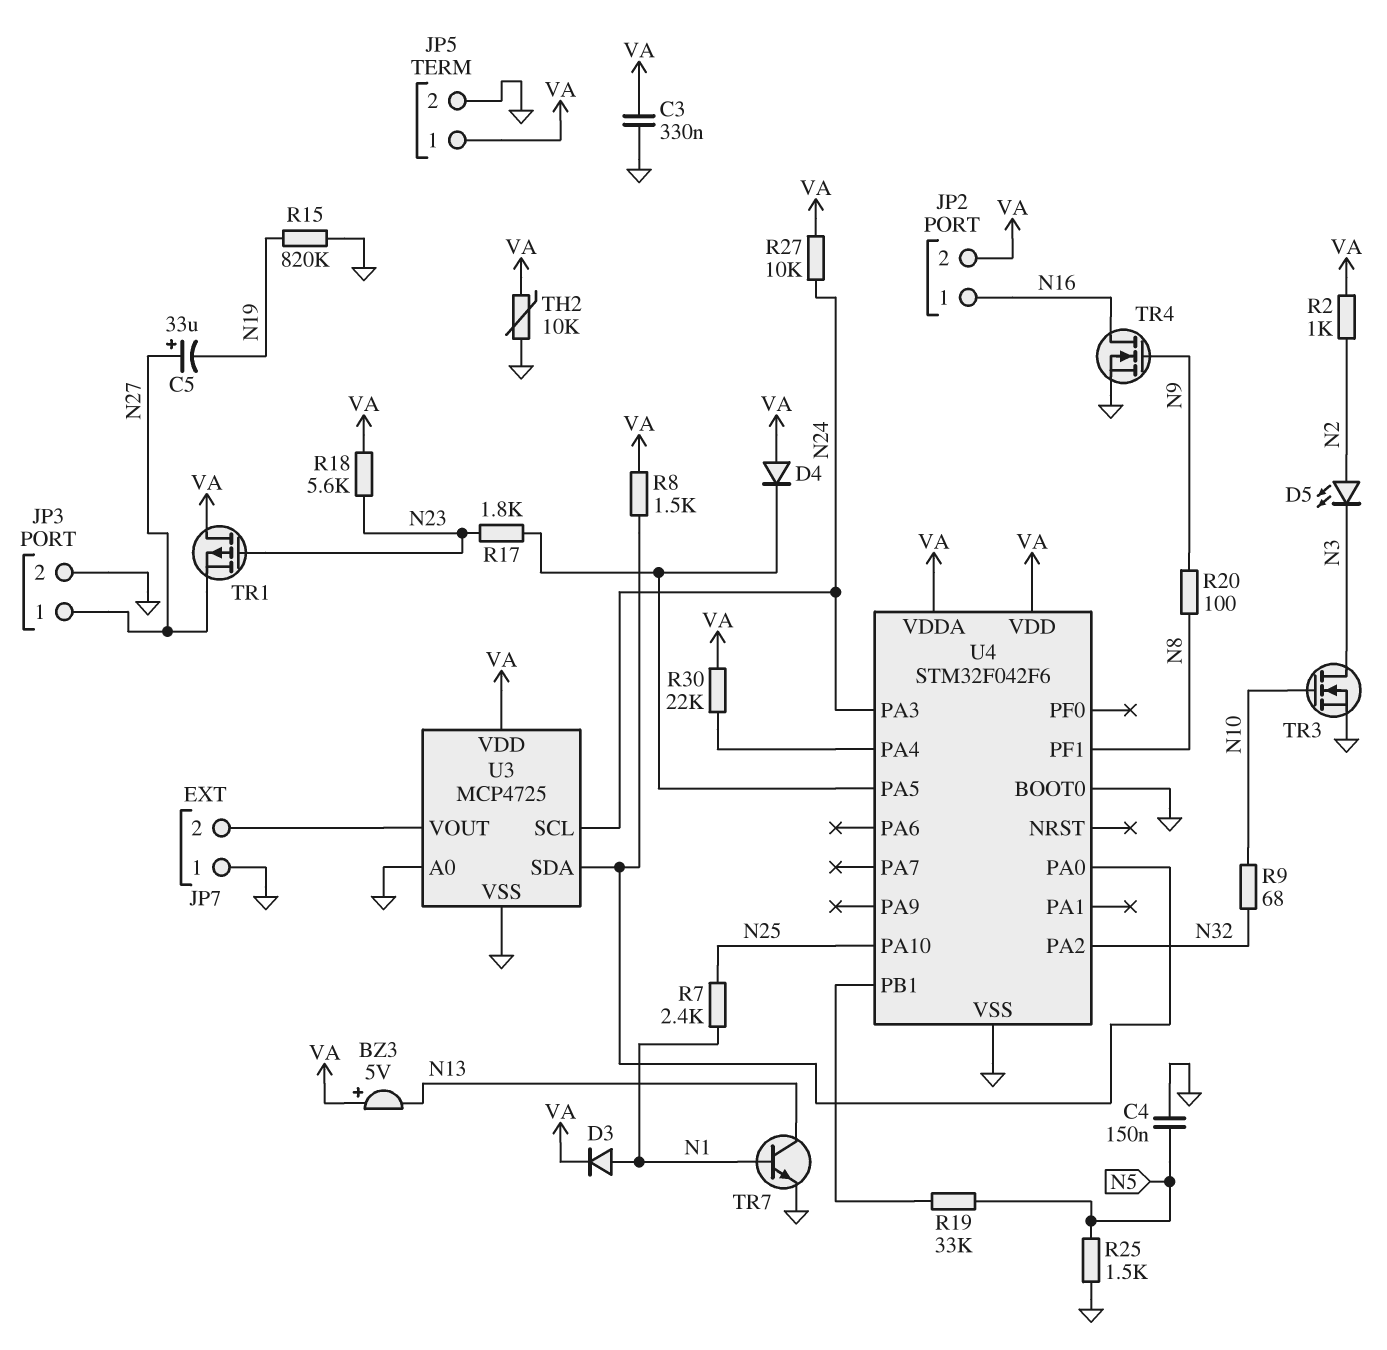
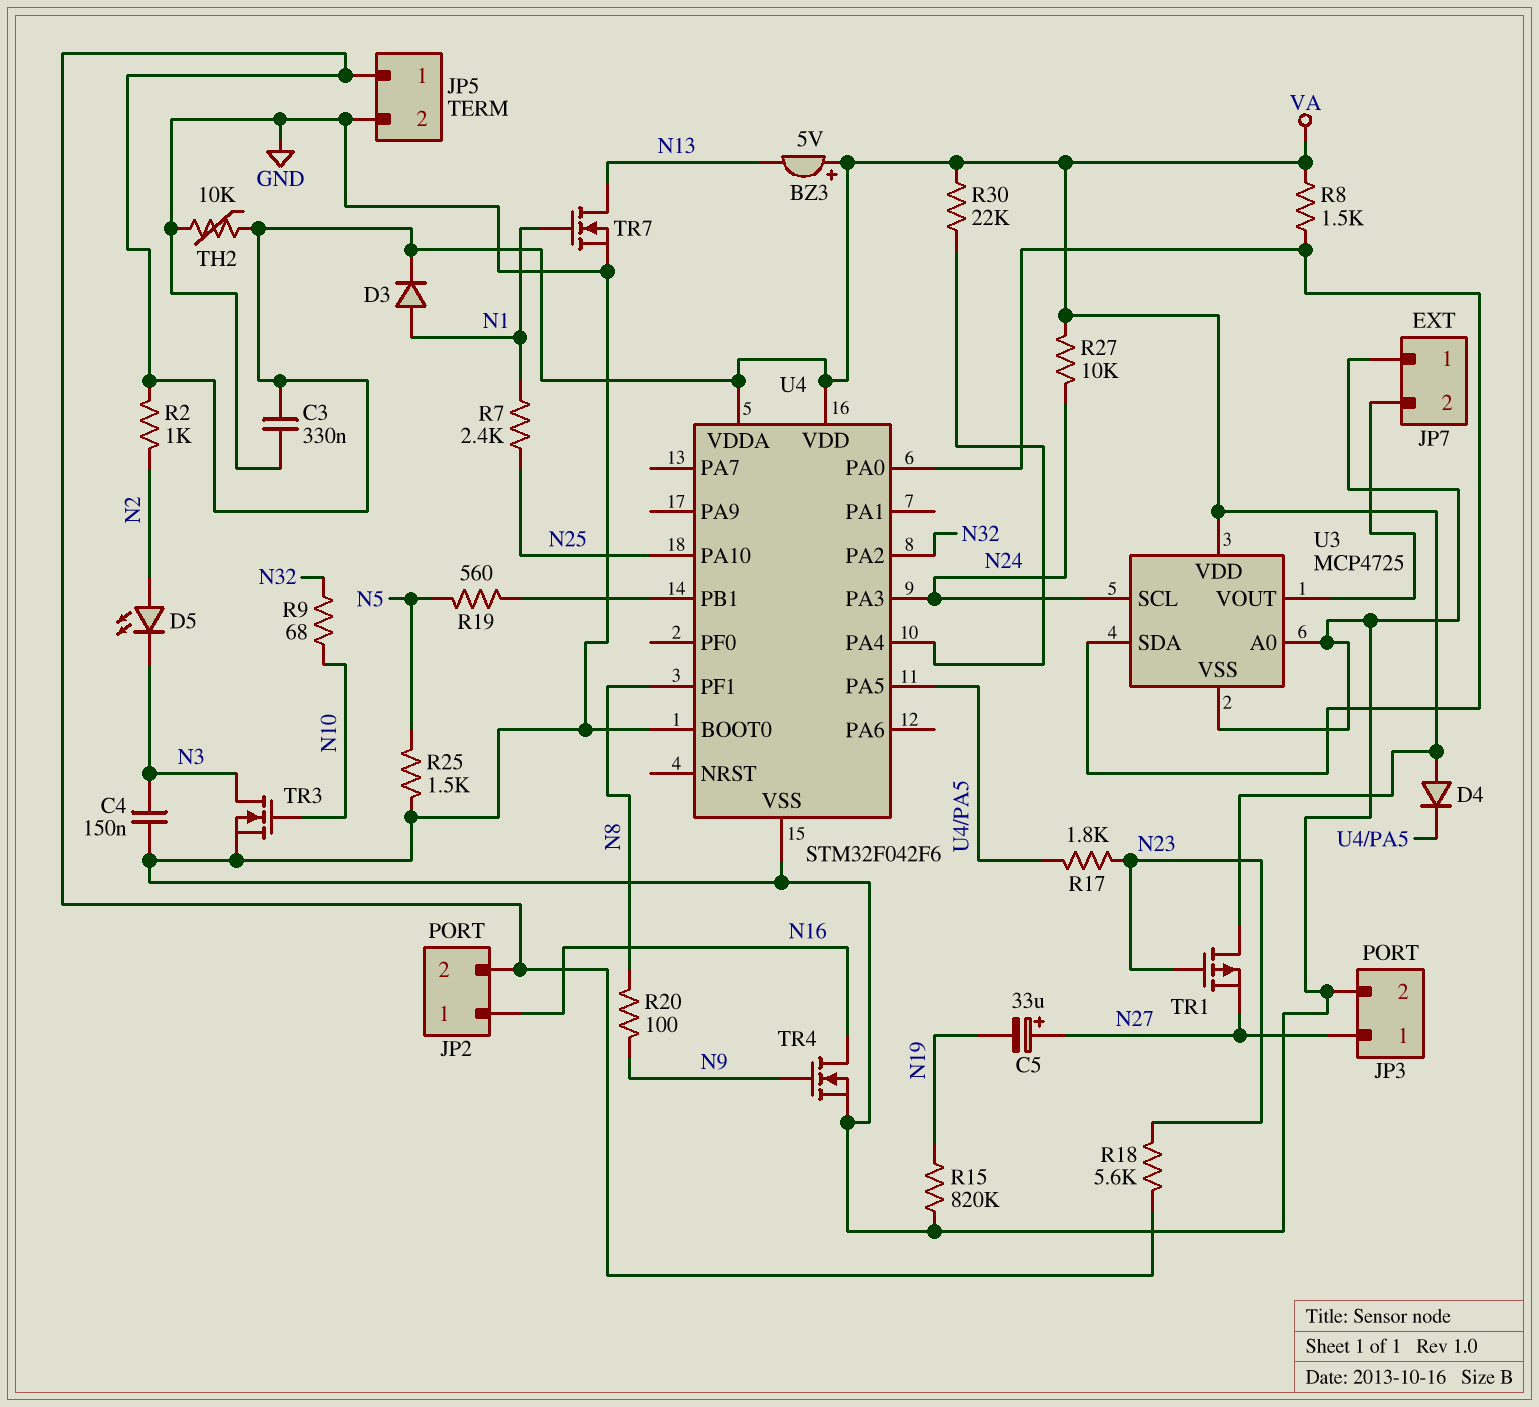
C4: 150nF (GND, N5) -> 150nF (GND, N3)
R19: 33k (N5, U4/PB1) -> 560 (N5, U4/PB1)
TR7: NPN (B N1, C N13, E GND) -> NMOS (G N1, D N13, S GND)

